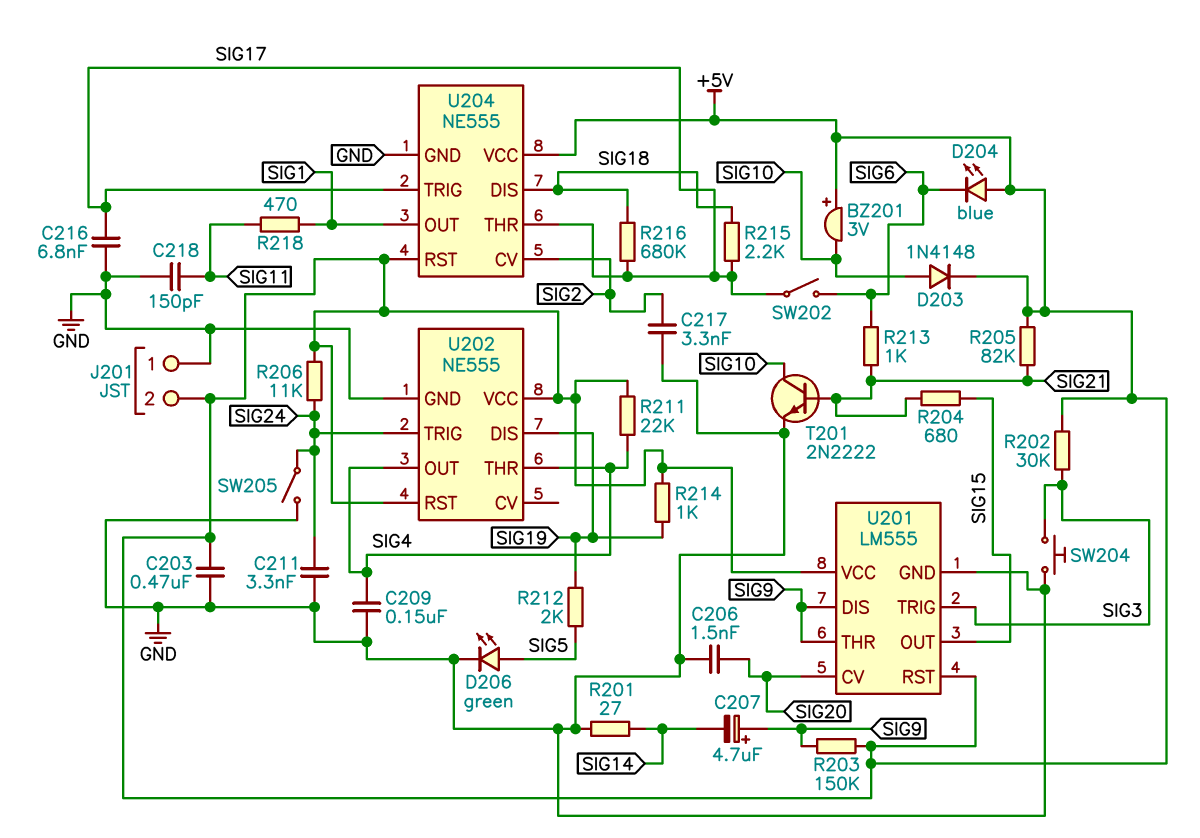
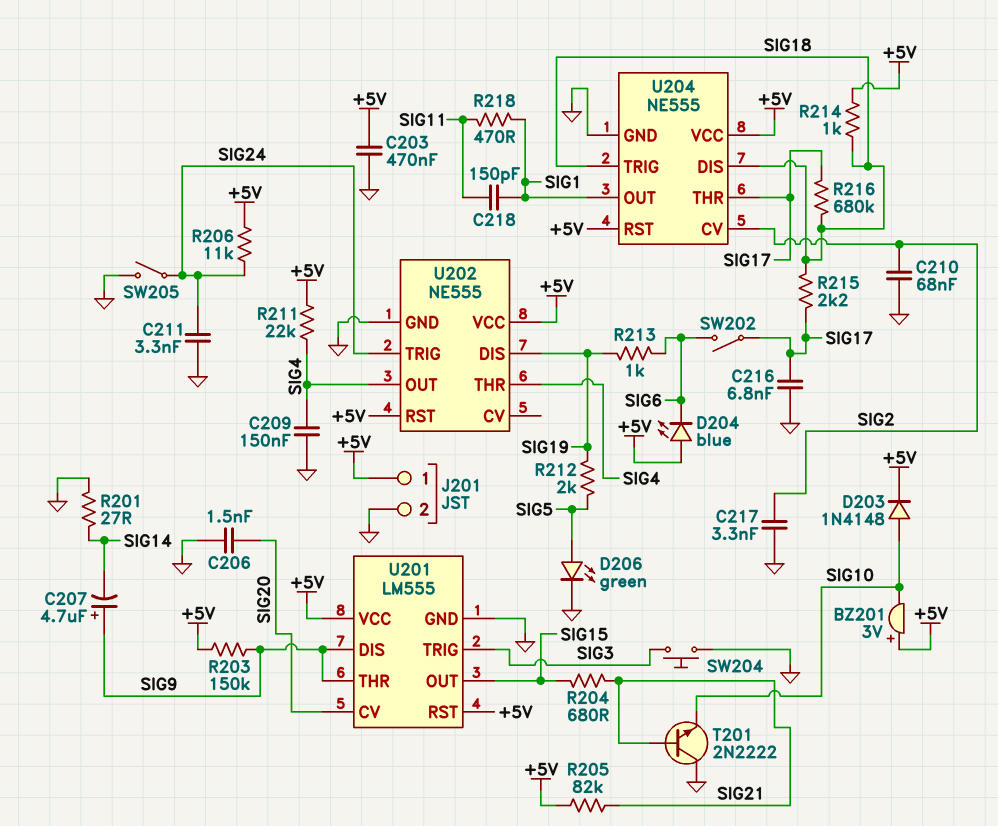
C210: none -> 68nF (GND, SIG2)
C218: 150pF (GND, SIG11) -> 150pF (SIG1, SIG11)
J201 pin 1: GND -> +5V
J201 pin 2: +5V -> GND
R202: 30k (+5V, SIG3) -> none
R213: 1k (SIG6, SIG21) -> 1k (SIG6, SIG19)
R214: 1k (+5V, SIG19) -> 1k (+5V, SIG18)
T201: NPN 2N2222 (B SIG21, C SIG10, E GND) -> NPN 2N2222 (B SIG21, C GND, E SIG10)
U204 pin TRIG: SIG17 -> SIG18

